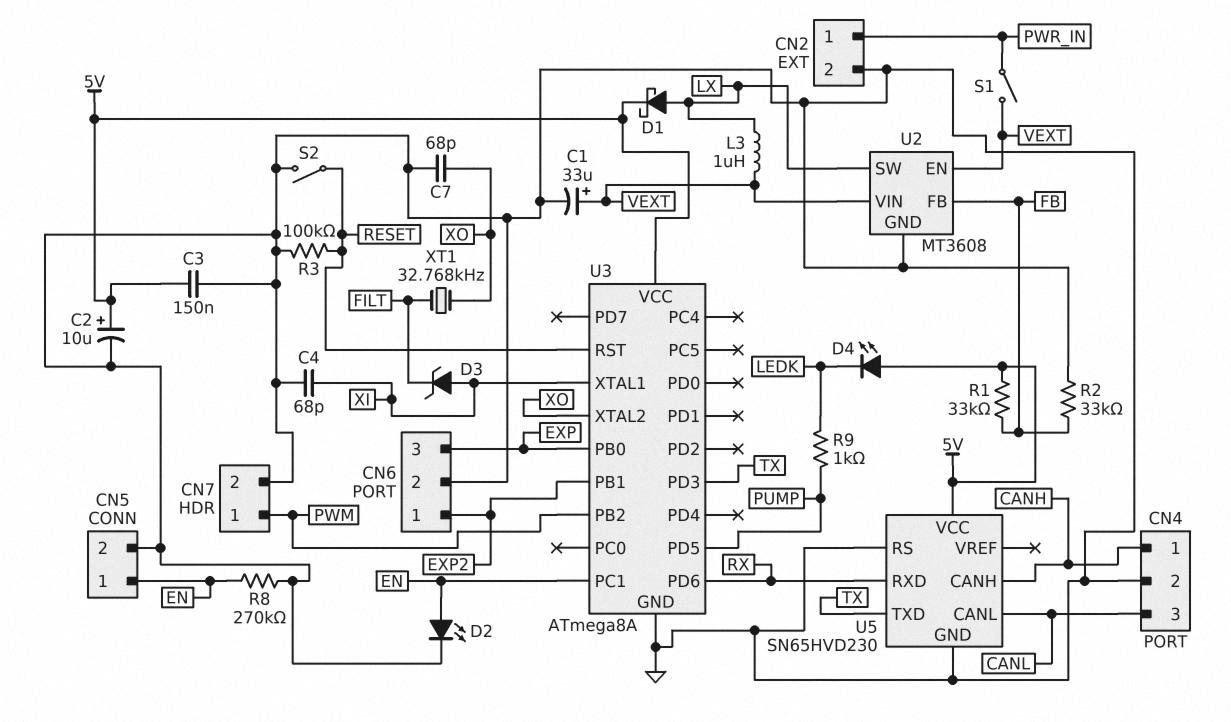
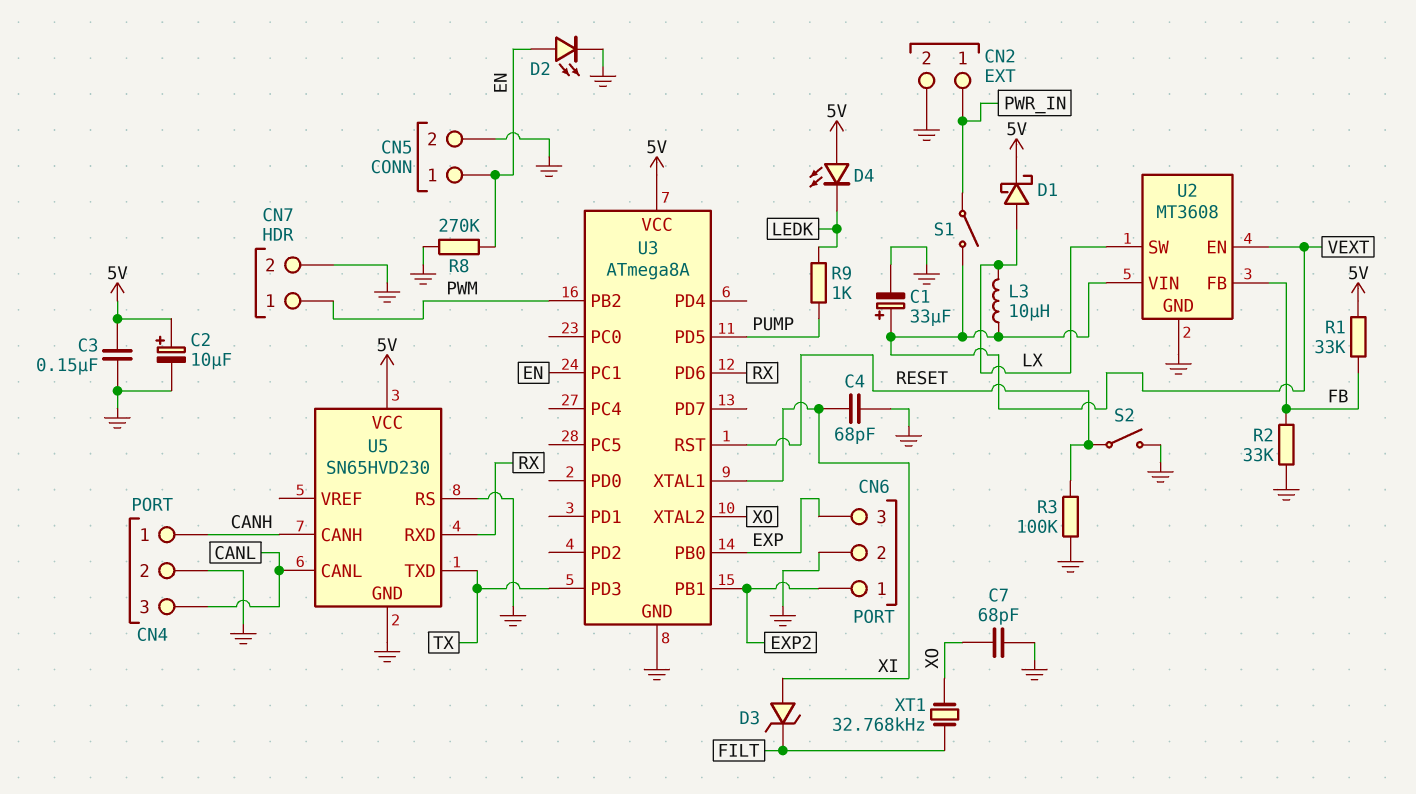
L3: 1uH (LX, VEXT) -> 10uH (LX, VEXT)

